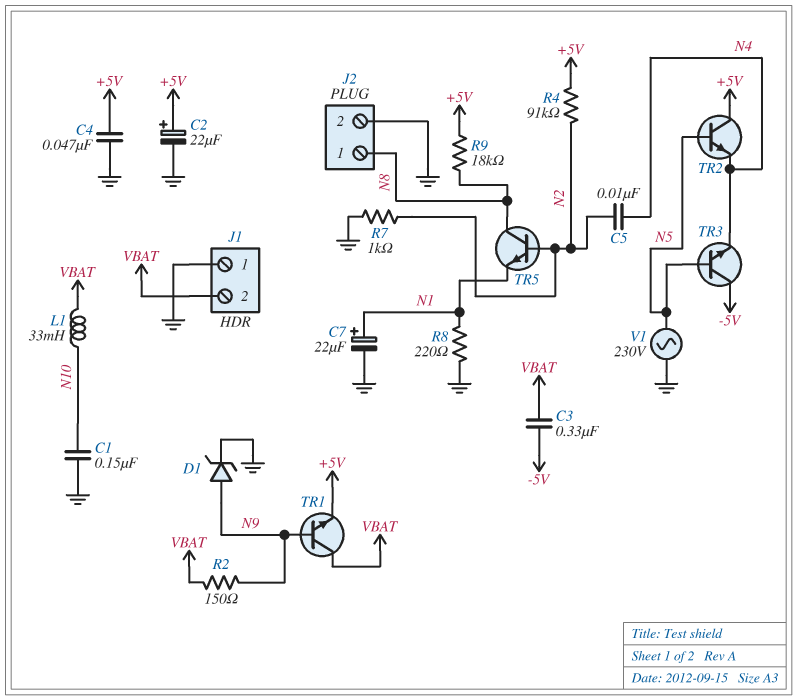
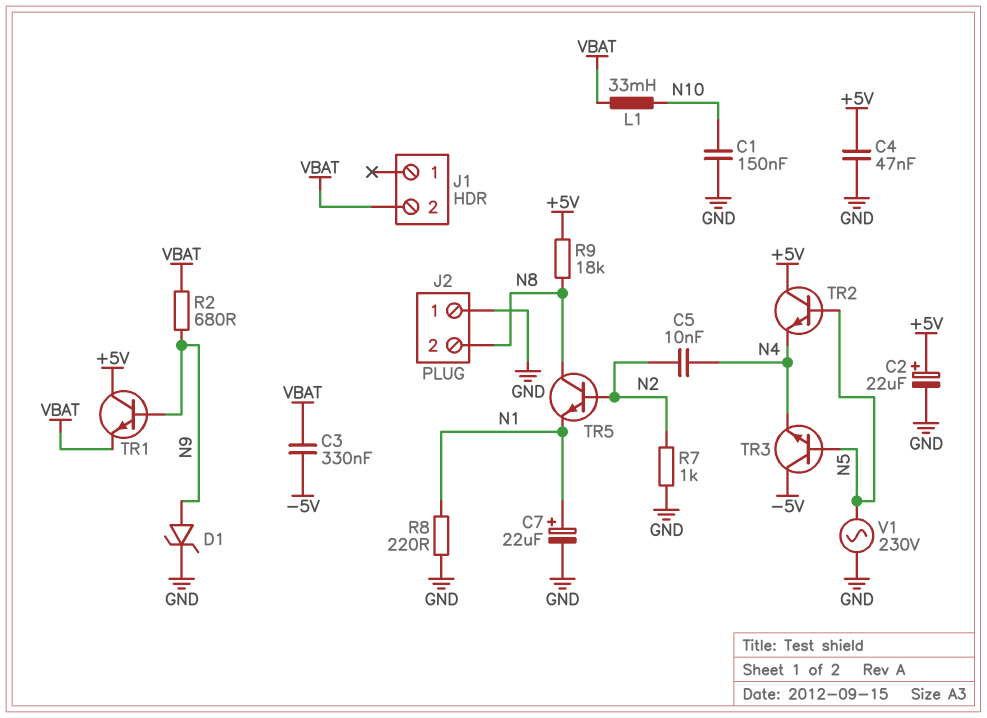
J1 pin 1: GND -> none
J2 pin 1: N8 -> GND
J2 pin 2: GND -> N8
R2: 150 (N9, VBAT) -> 680 (N9, VBAT)
R4: 91k (+5V, N2) -> none
TR1: NPN (B N9, C VBAT, E +5V) -> NPN (B N9, C +5V, E VBAT)

